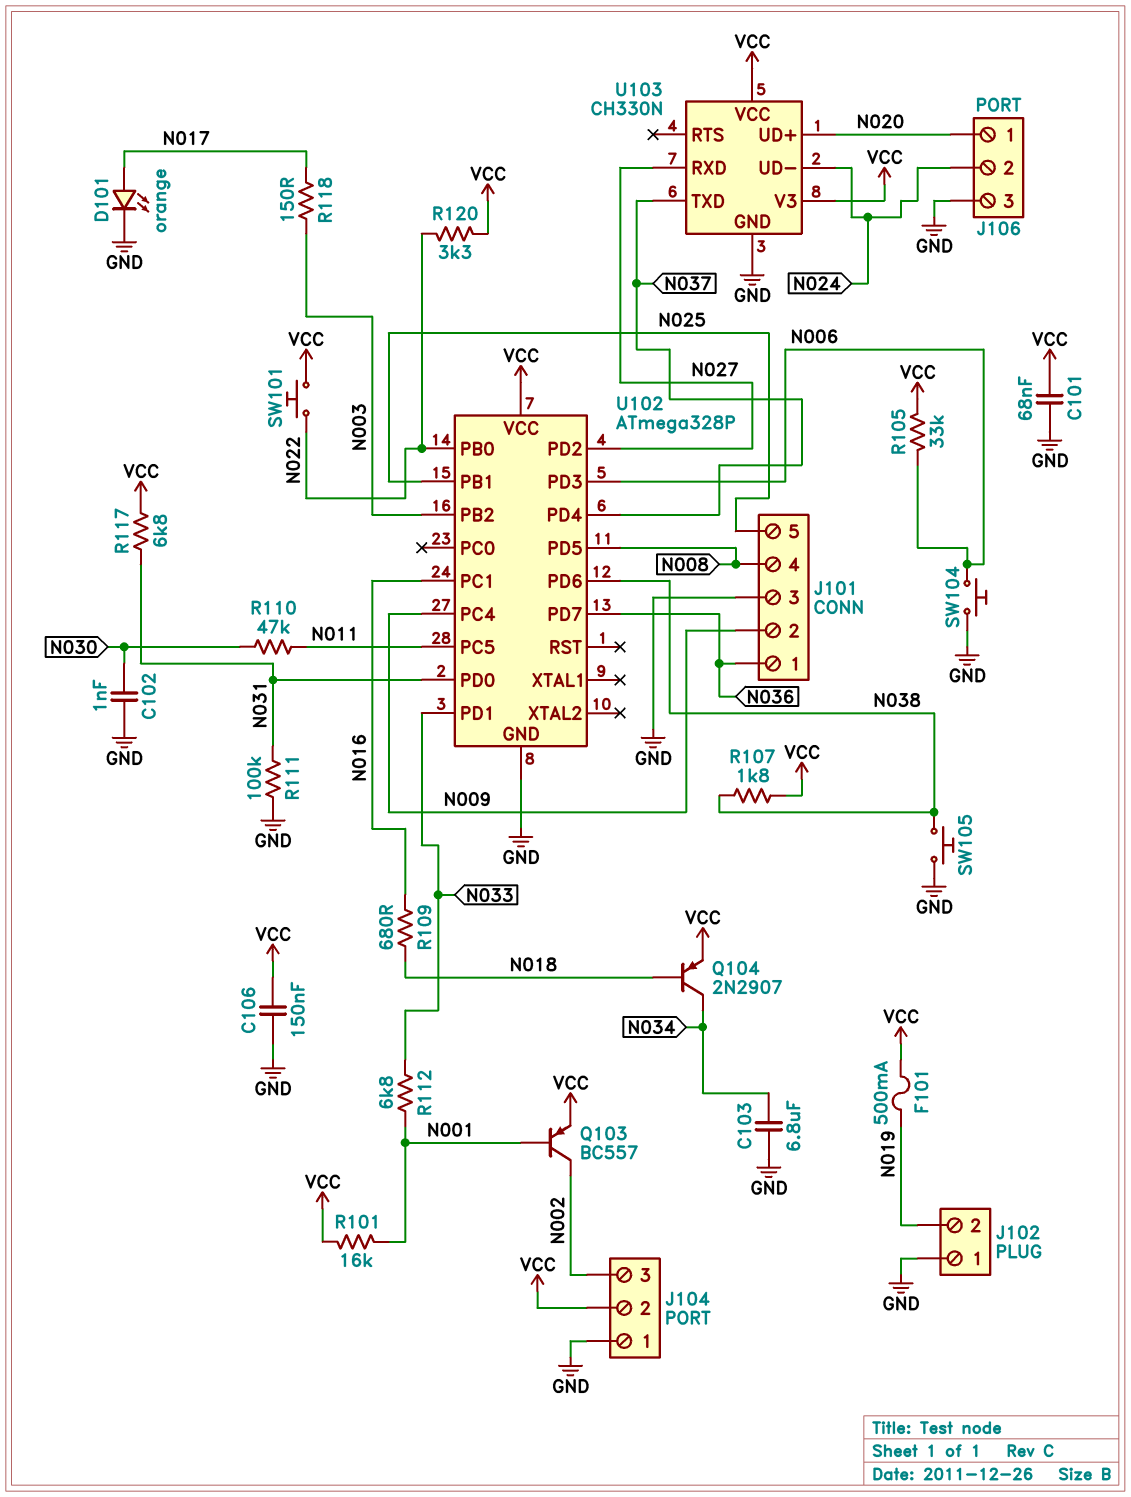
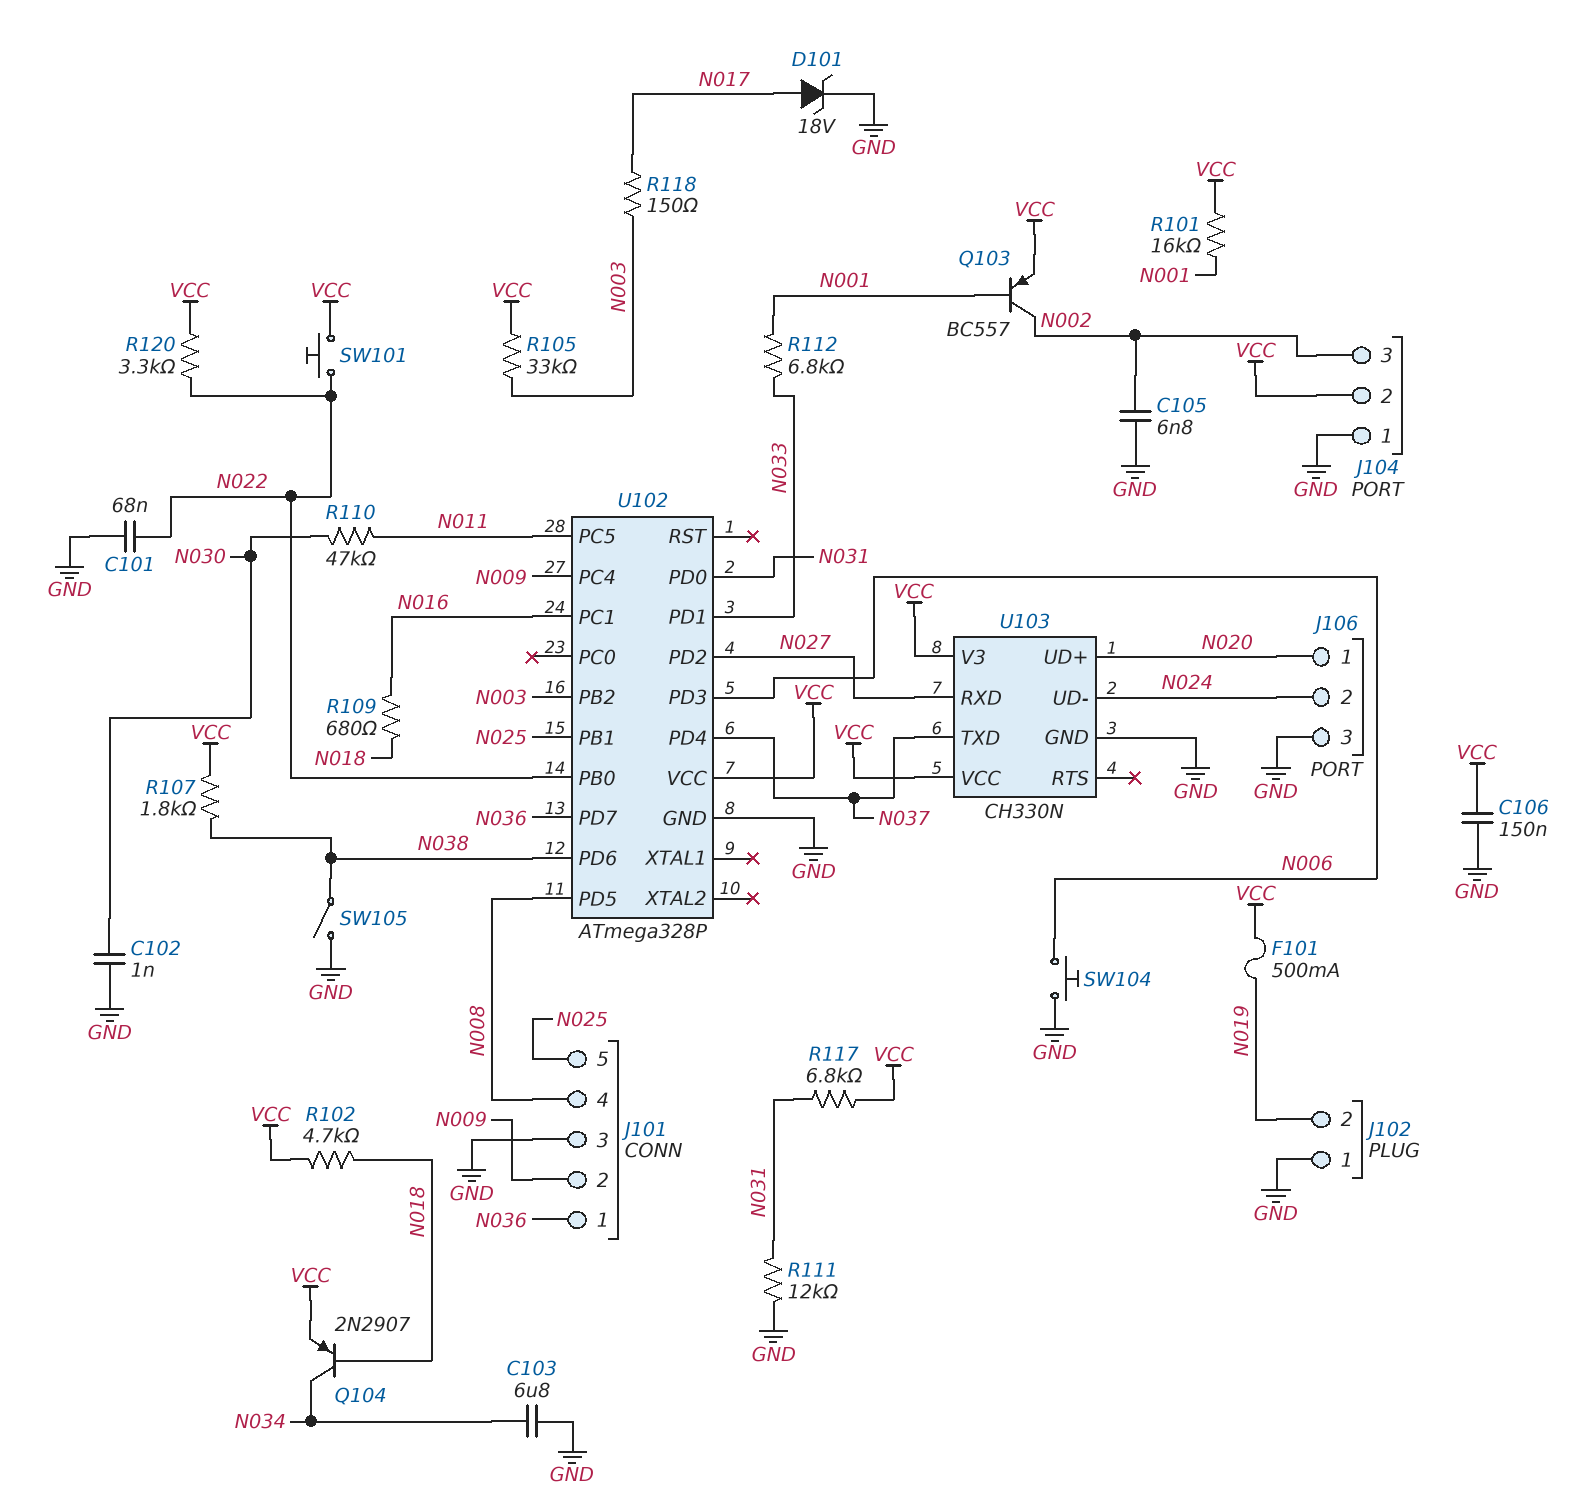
C101: 68nF (GND, VCC) -> 68nF (GND, N022)
C105: none -> 6.8nF (GND, N002)
D101: LED orange (A N017, K GND) -> zener 18V (A N017, K GND)
R102: none -> 4.7k (N018, VCC)
R105: 33k (N006, VCC) -> 33k (N003, VCC)
R111: 100k (GND, N031) -> 12k (GND, N031)
SW105: button (GND, N038) -> switch (GND, N038)

